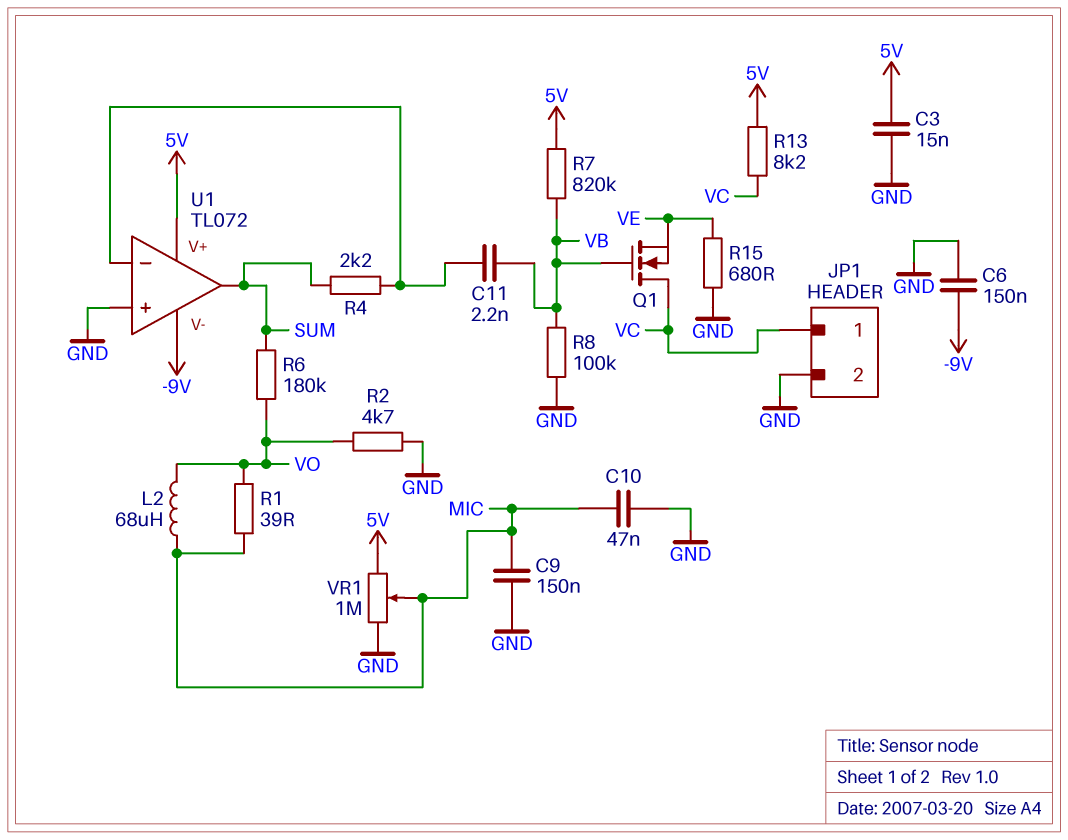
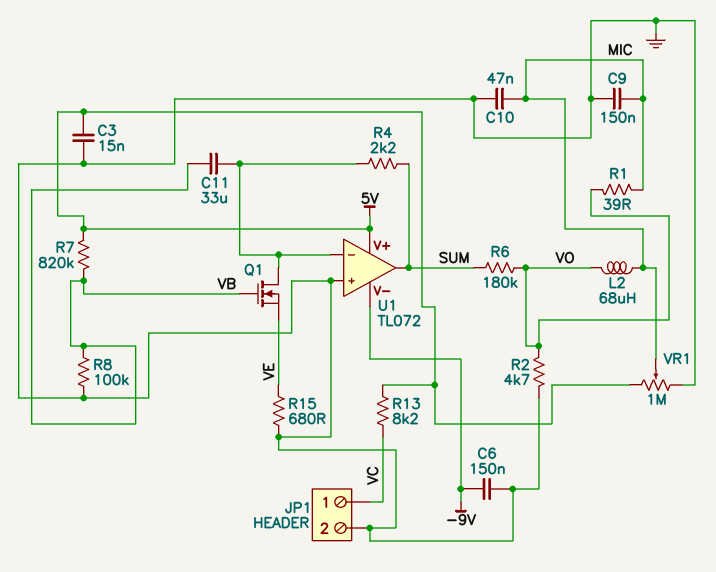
C11: 2.2nF (U1/in-, VB) -> 33uF (U1/in-, VB)
Q1: NMOS (G VB, D VC, S VE) -> NMOS (G VB, D U1/in-, S VE)

